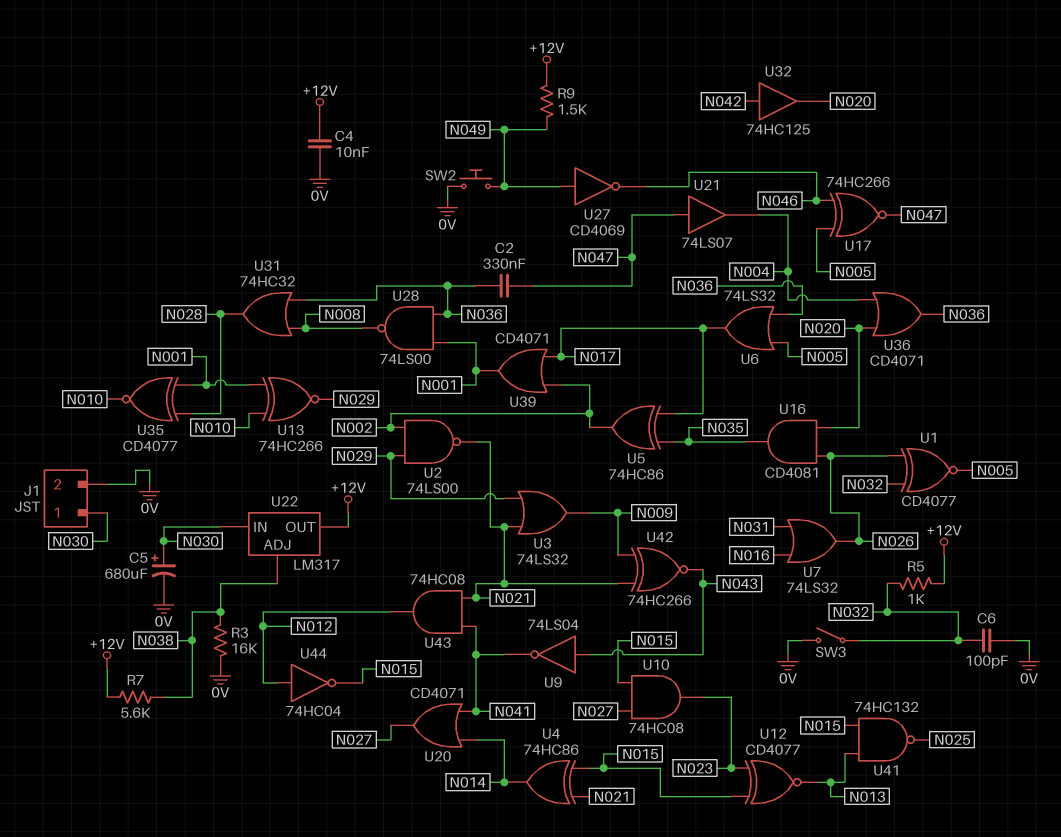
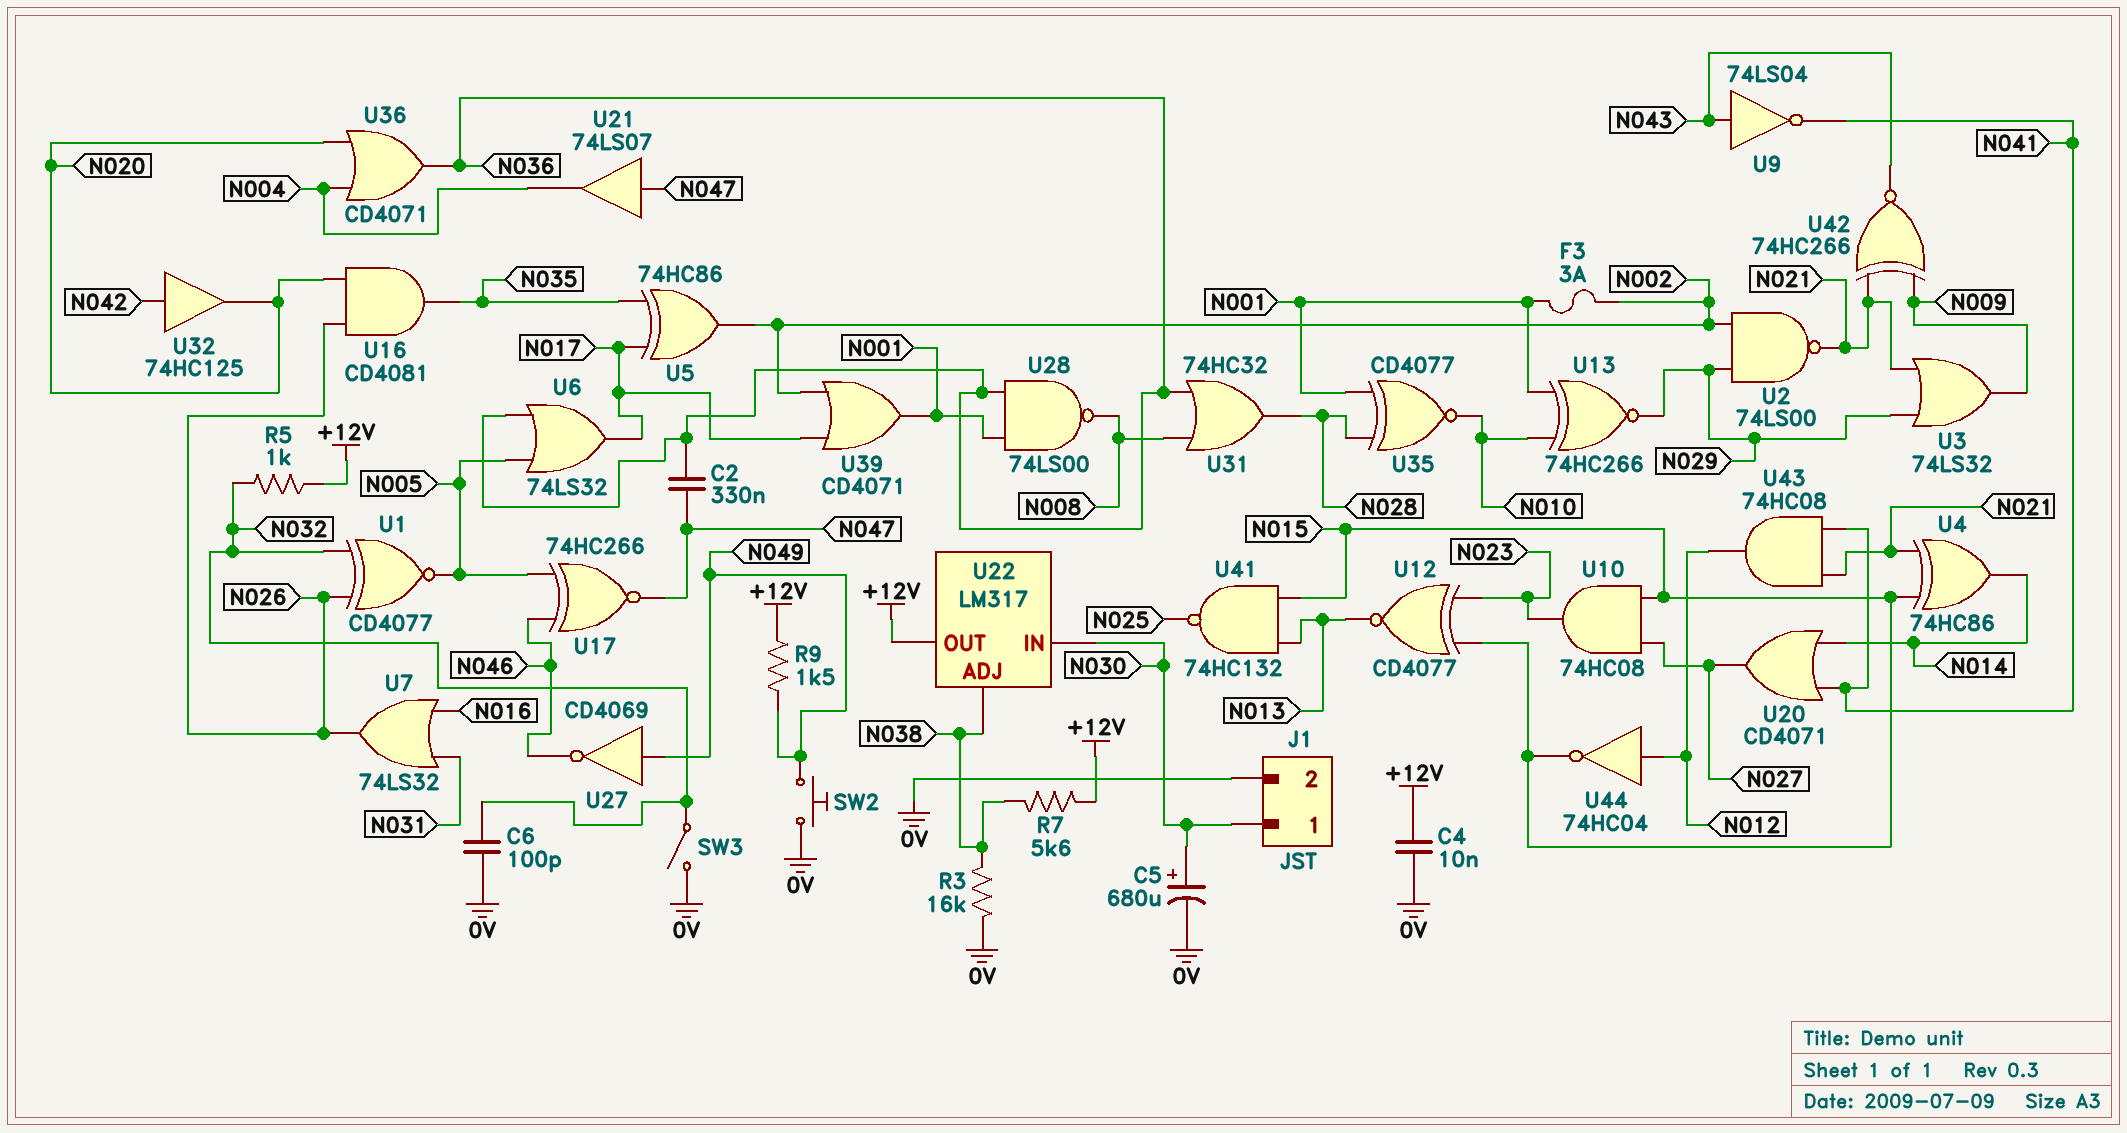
F3: none -> 3A (N001, N002)

